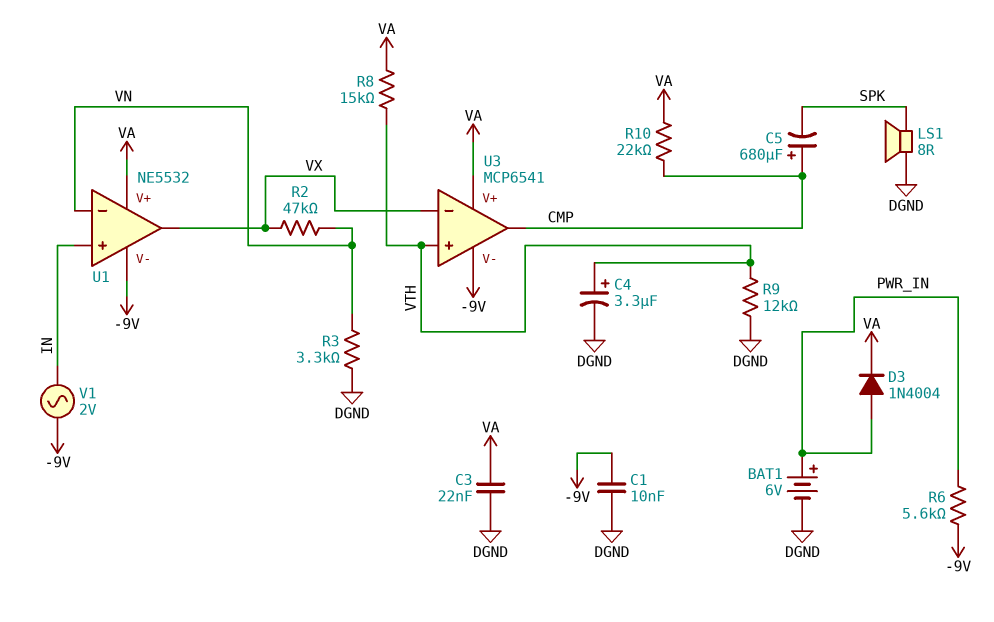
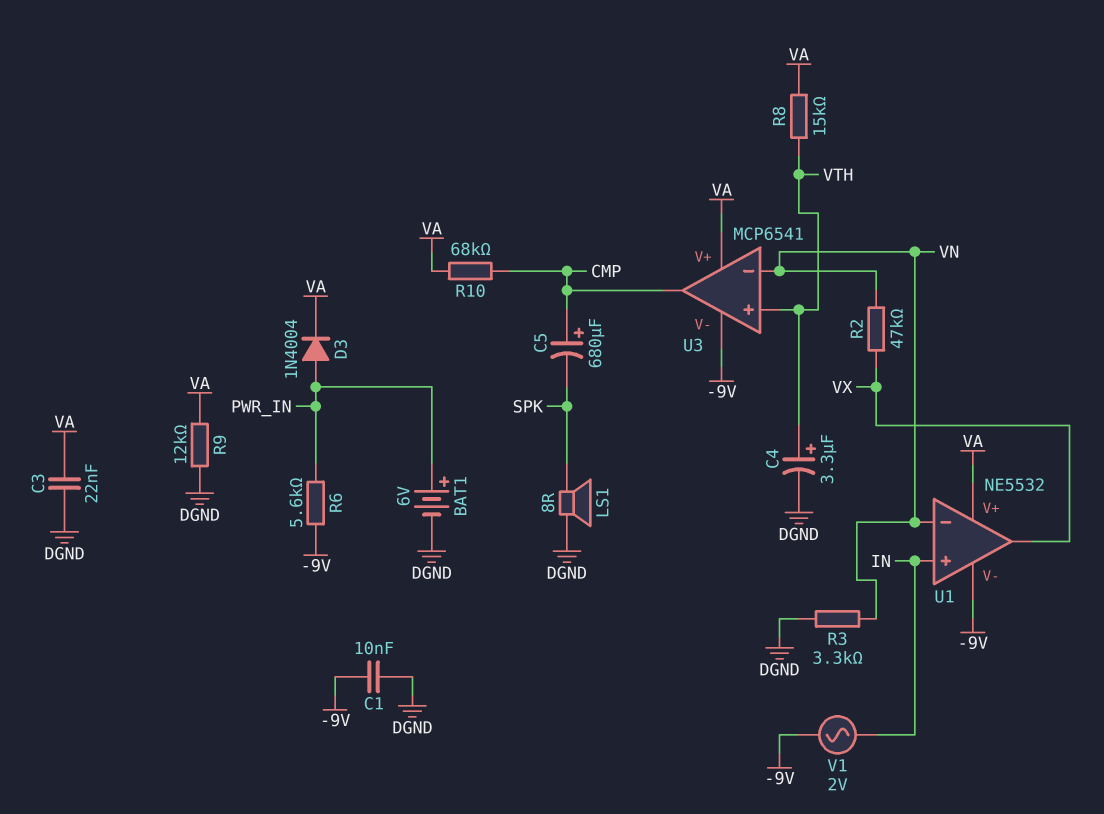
R9: 12k (DGND, VTH) -> 12k (DGND, VA)
R10: 22k (CMP, VA) -> 68k (CMP, VA)
U3 pin in-: VX -> VN

